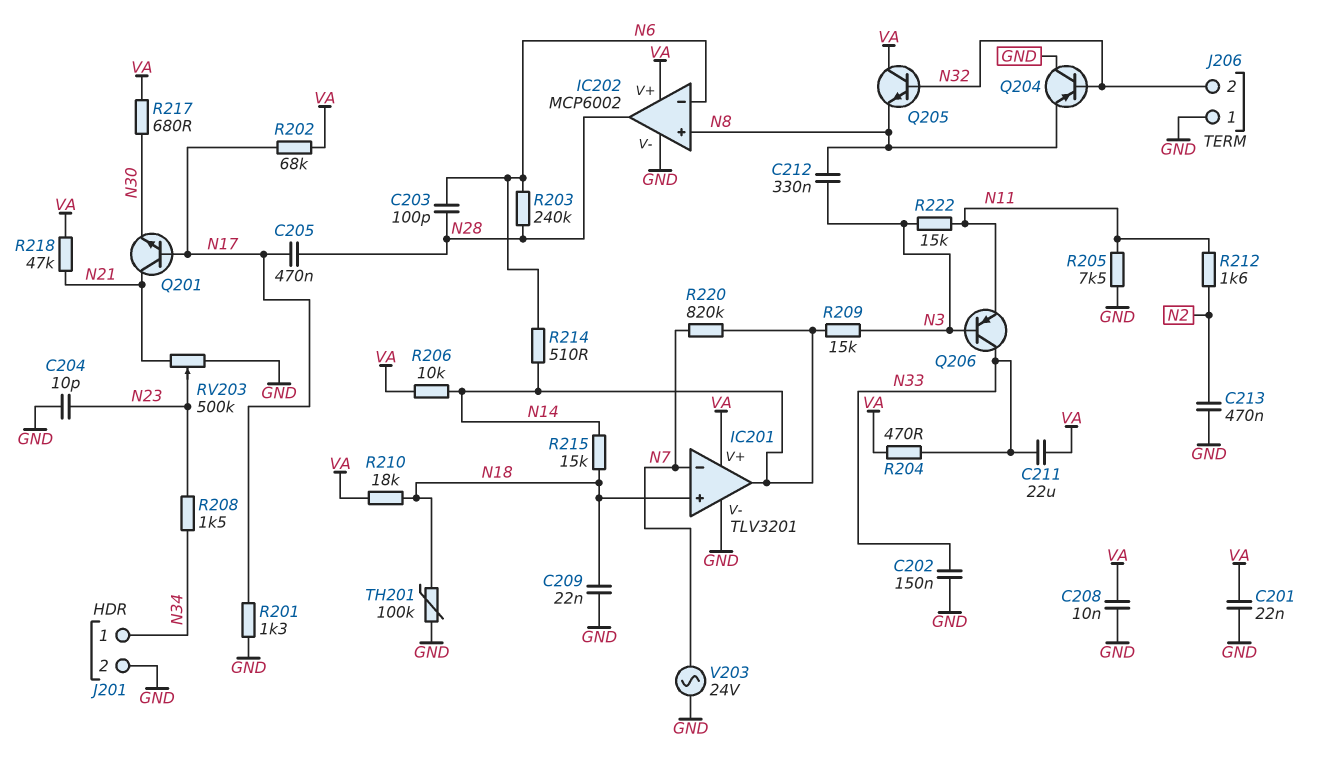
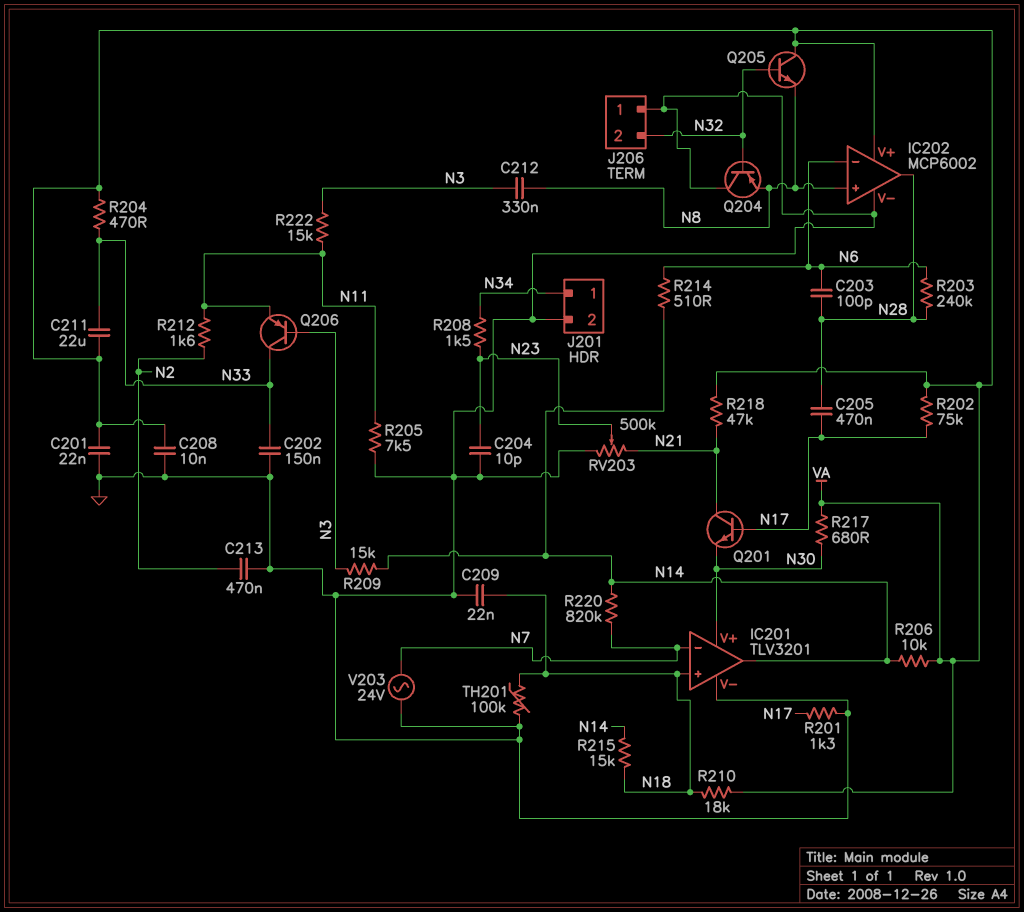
IC201 pin V+: VA -> N30
R202: 68k (N17, VA) -> 75k (N17, VA)

